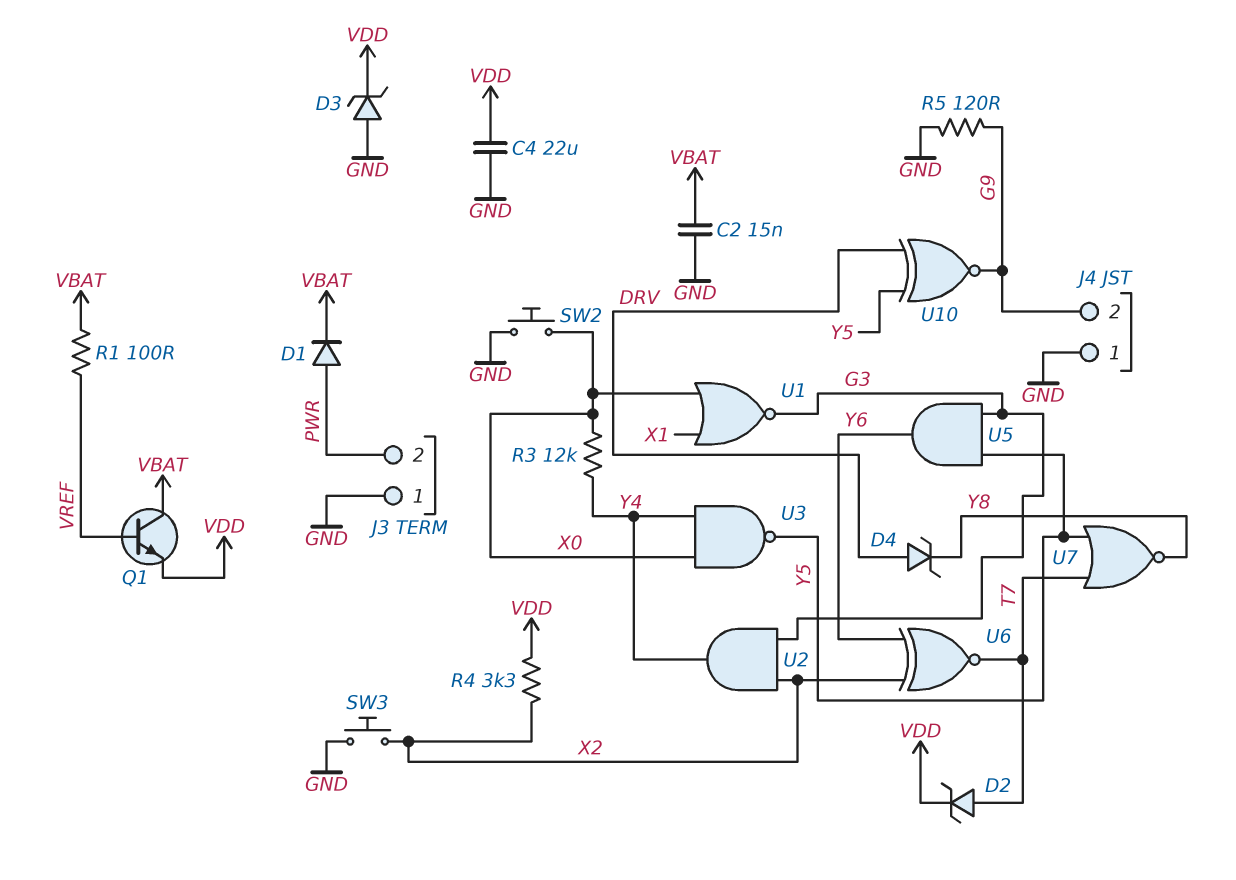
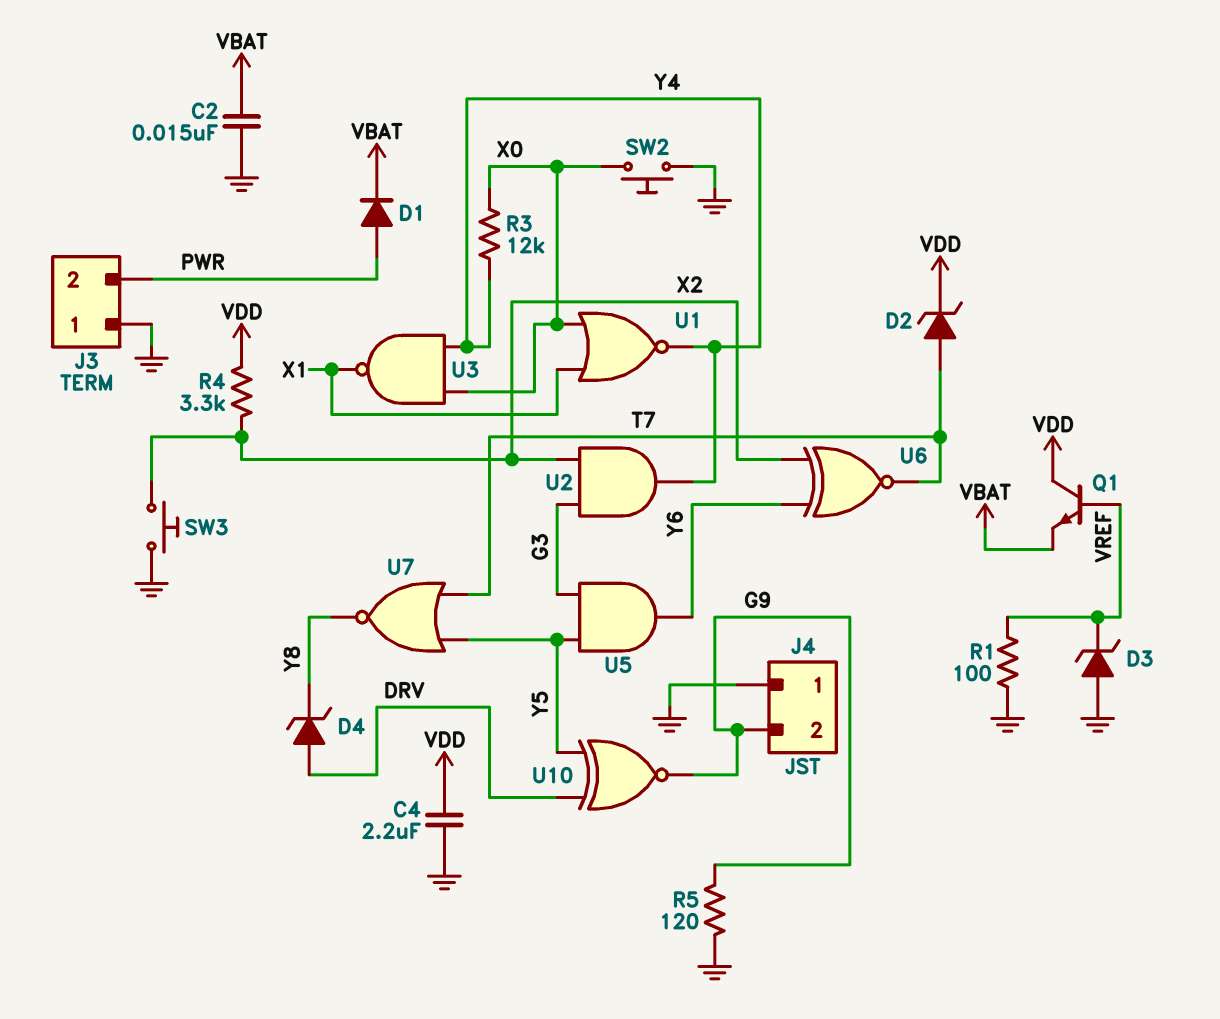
C4: 22uF (GND, VDD) -> 2.2uF (GND, VDD)
D3: zener (A GND, K VDD) -> zener (A GND, K VREF)
Q1: NPN (B VREF, C VBAT, E VDD) -> NPN (B VREF, C VDD, E VBAT)
R1: 100 (VBAT, VREF) -> 100 (GND, VREF)
U1: NOR (in X0, in X1, out G3) -> NOR (in X0, in X1, out Y4)
U3: NAND (in X0, in Y4, out Y5) -> NAND (in X0, in Y4, out X1)

